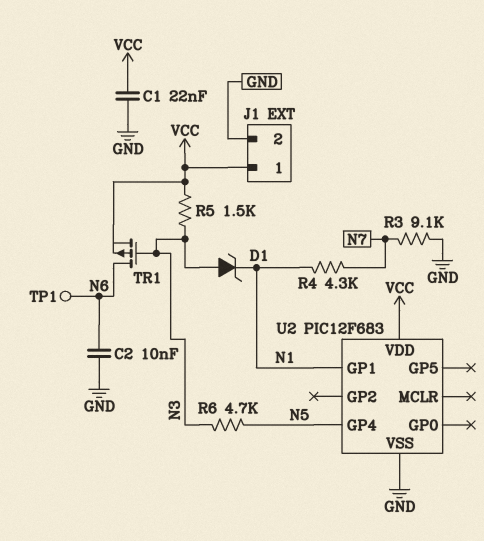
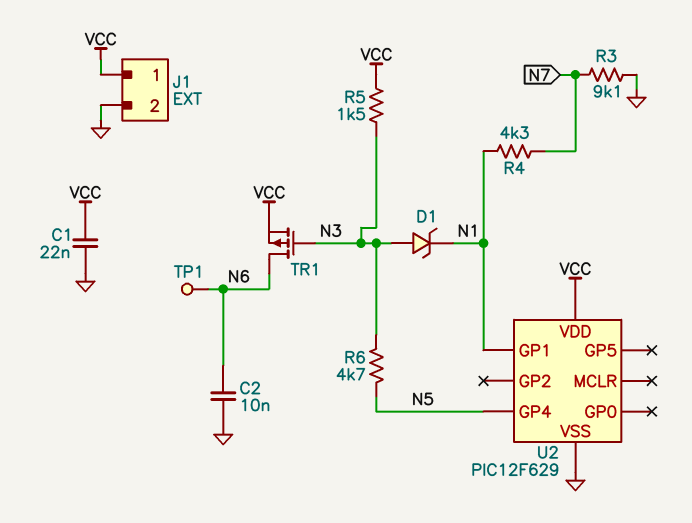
U2: PIC12F683 -> PIC12F629

